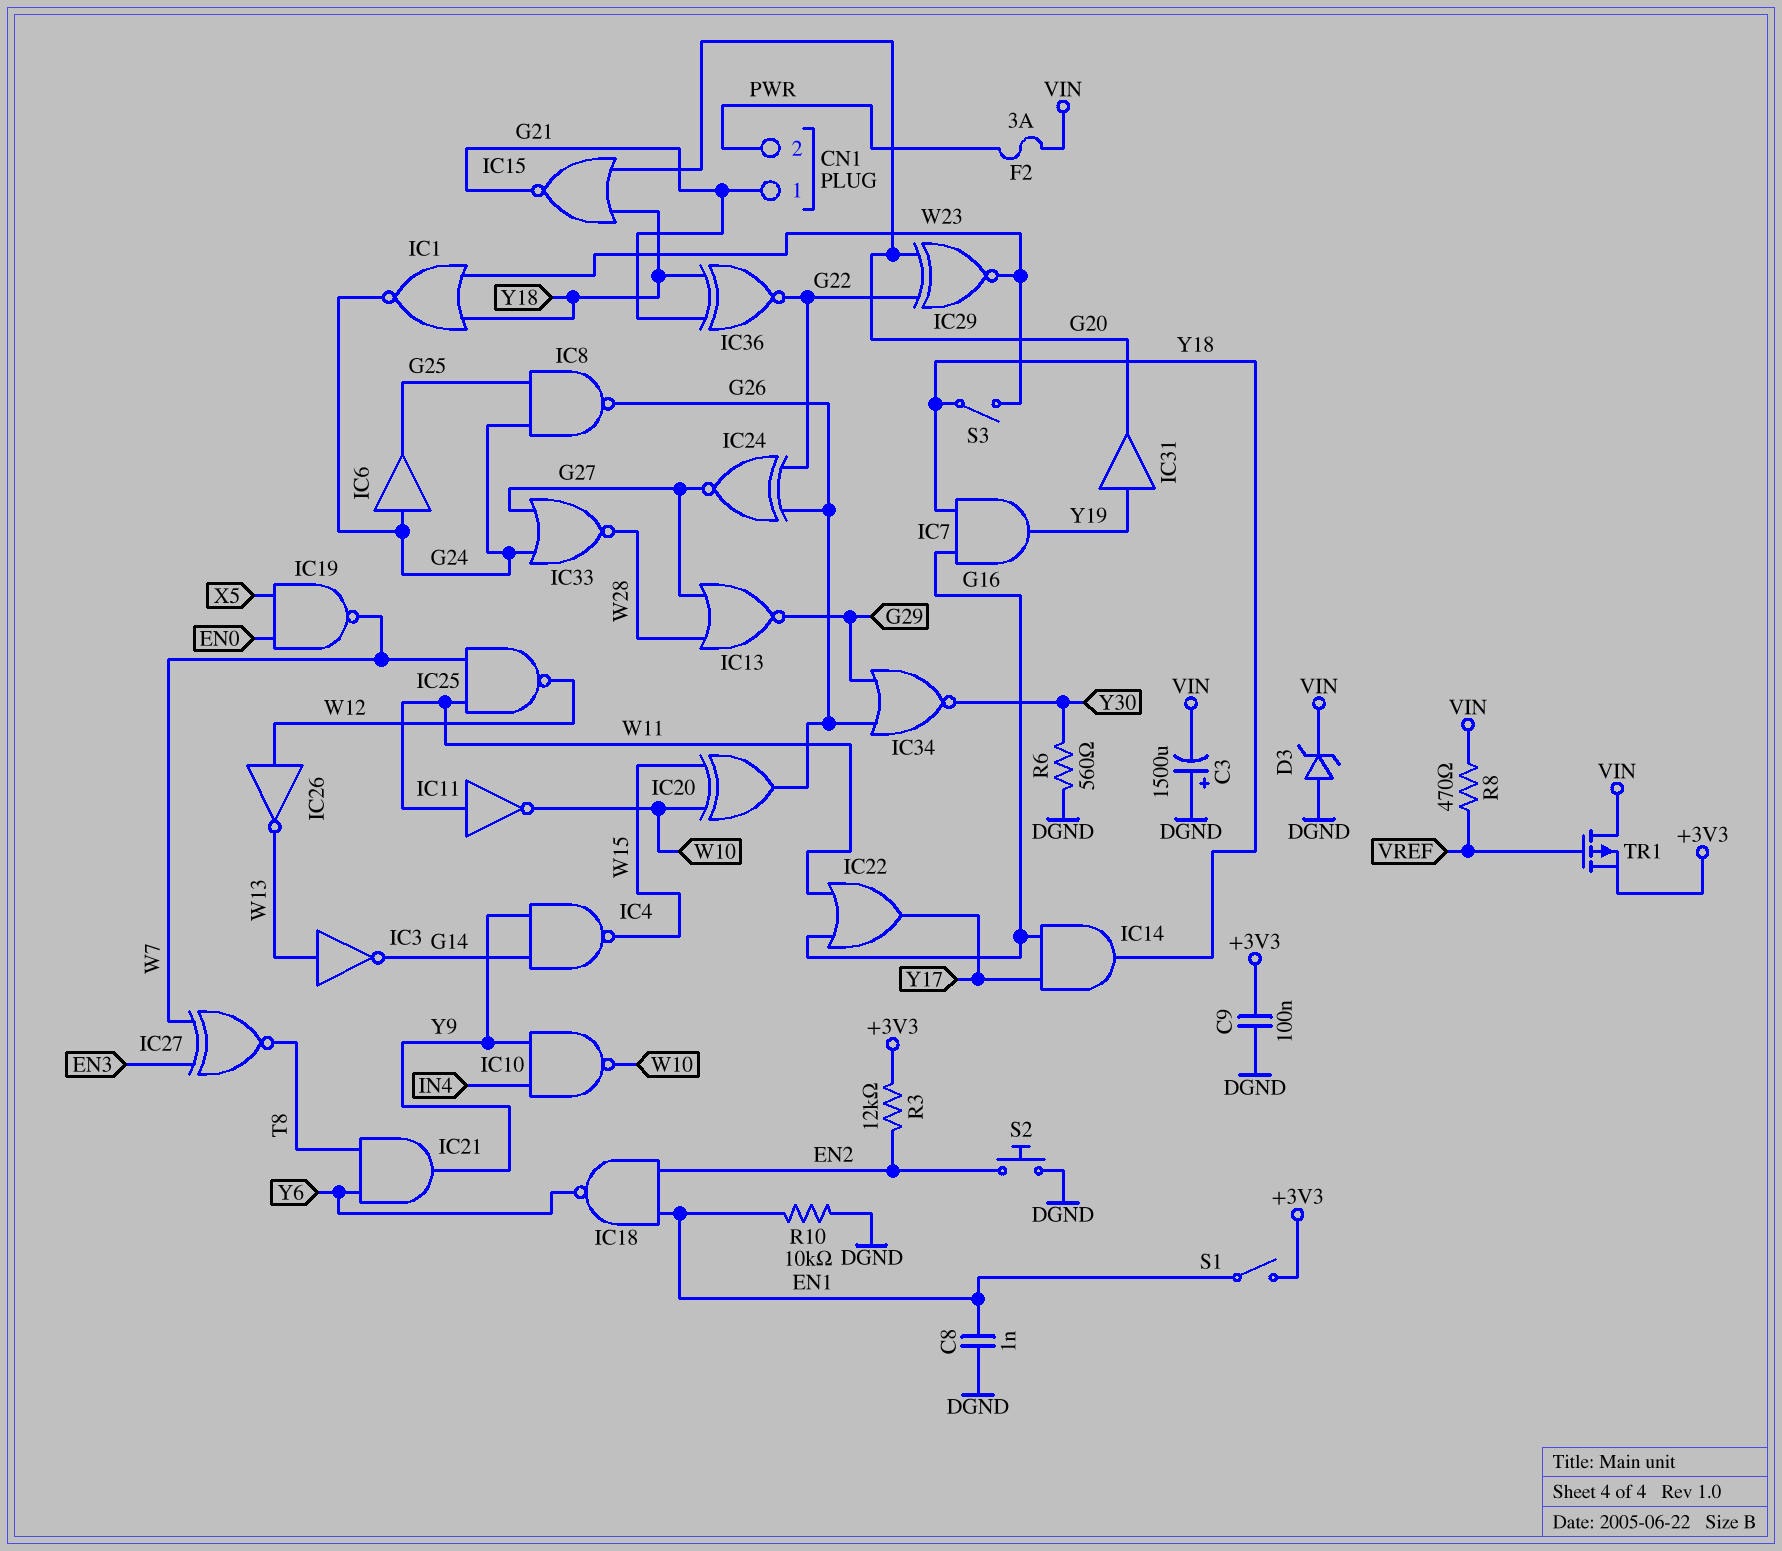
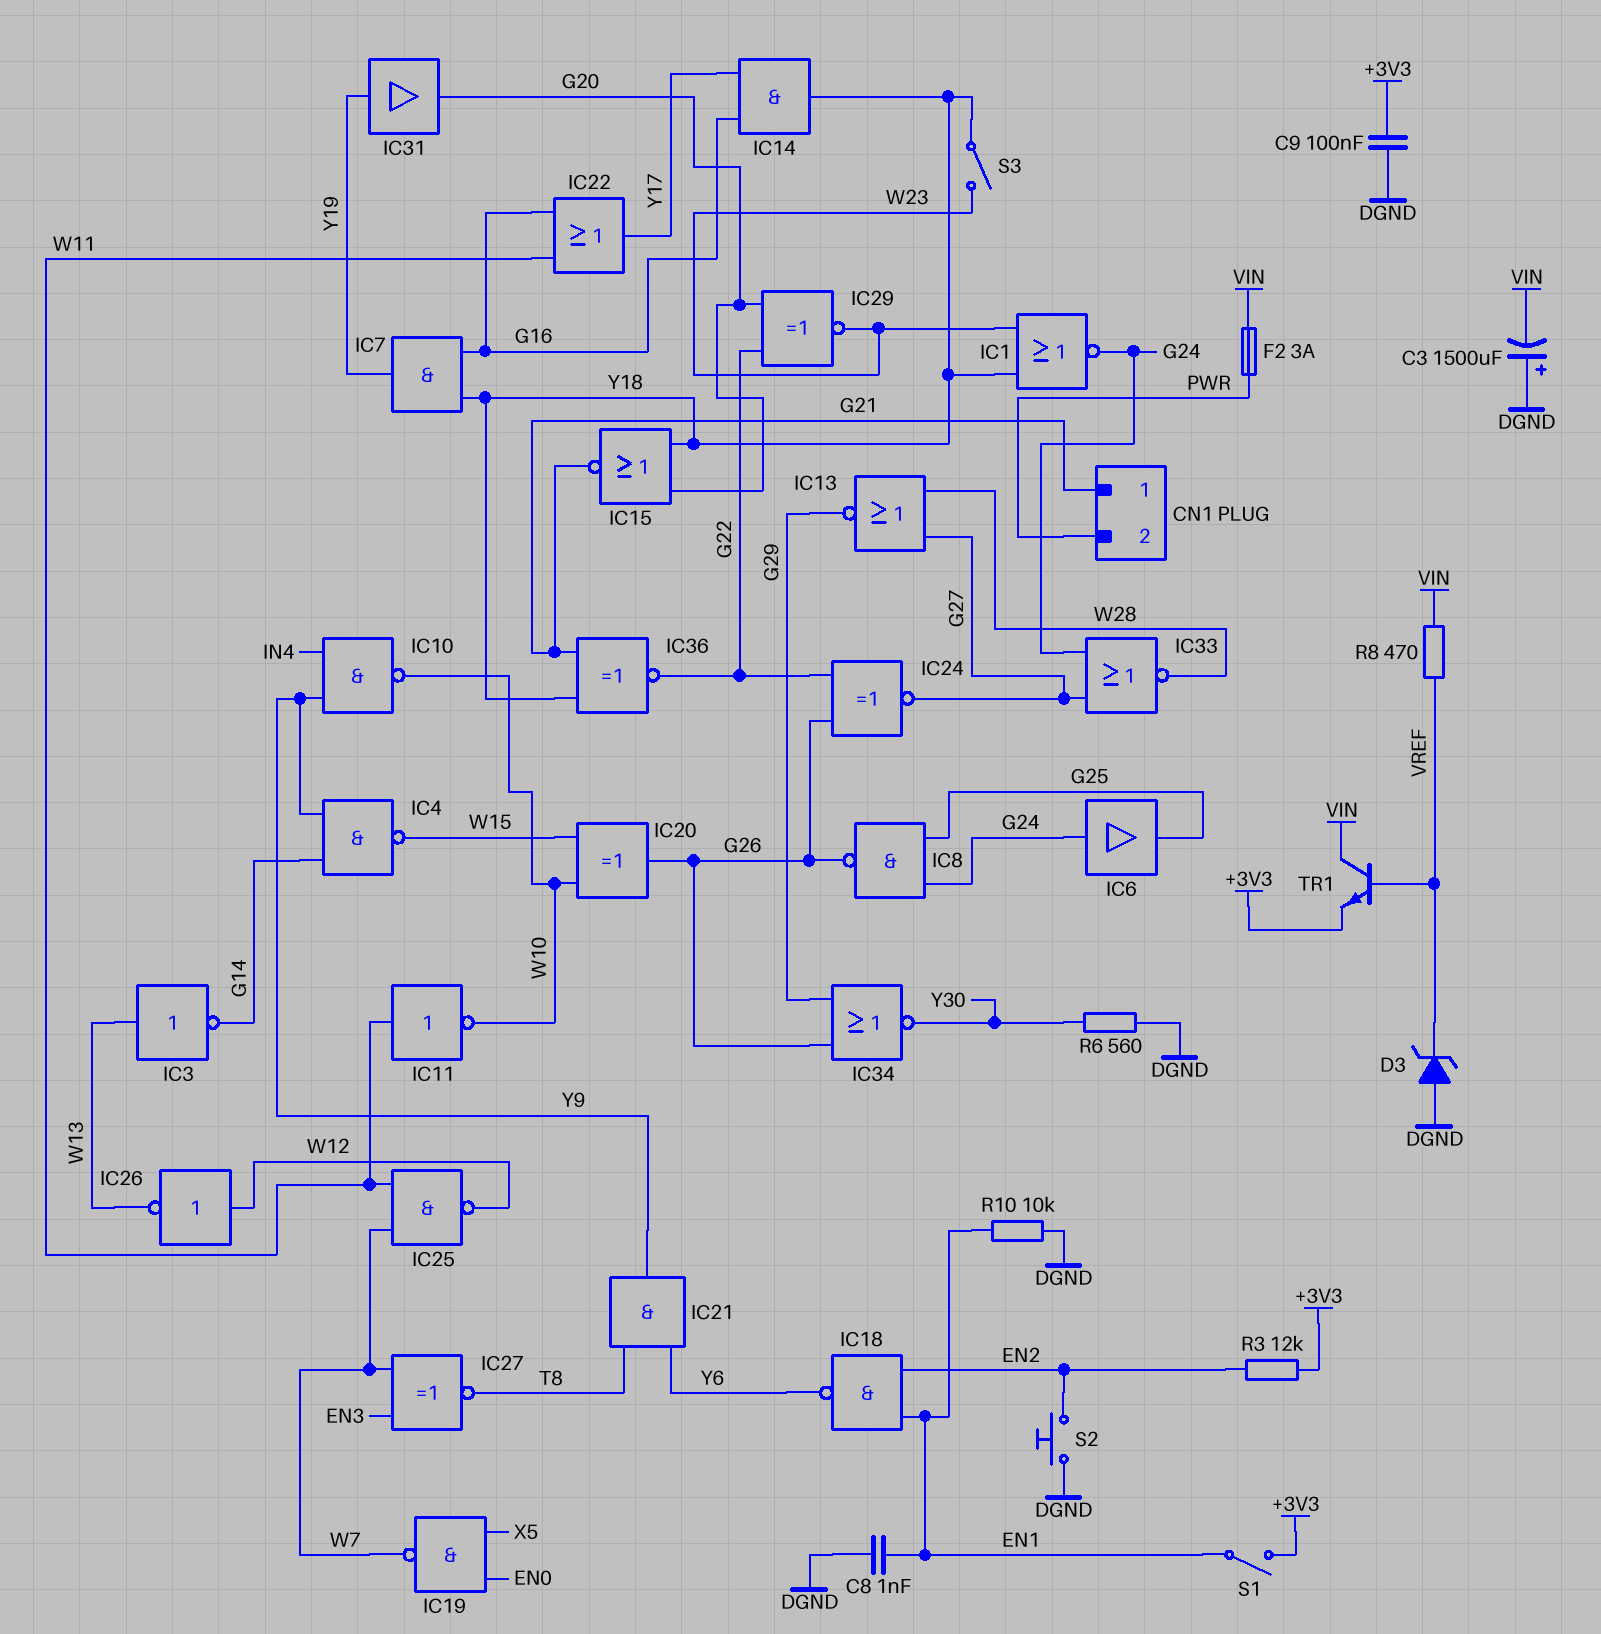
D3: zener (A DGND, K VIN) -> zener (A DGND, K VREF)
TR1: PMOS (G VREF, D VIN, S +3V3) -> NPN (B VREF, C VIN, E +3V3)

